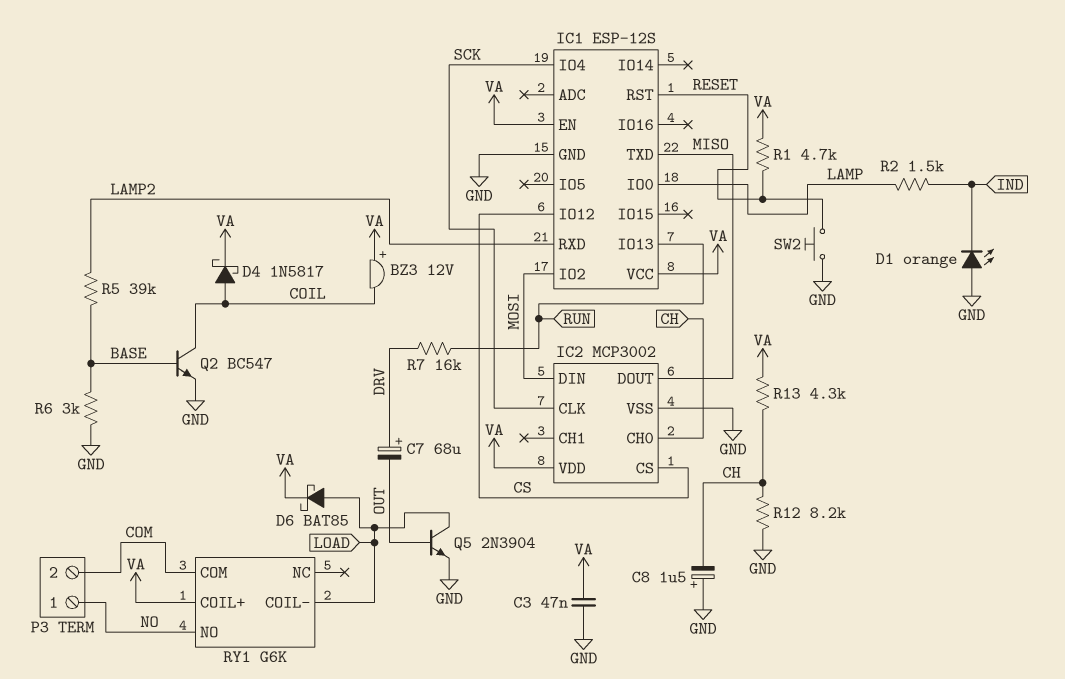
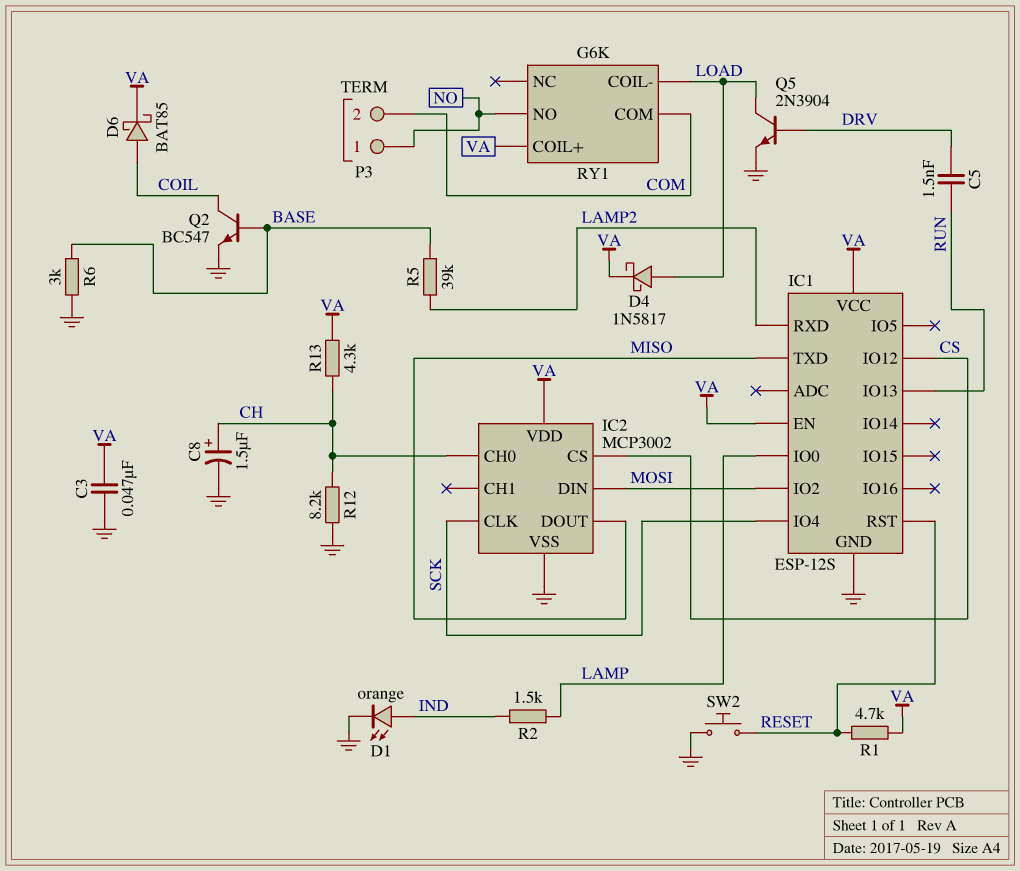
BZ3: buzzer 12V (plus VA, minus COIL) -> none
C5: none -> 1.5nF (DRV, RUN)
C7: 68uF (plus DRV, minus OUT) -> none
C8: 1.5uF (plus GND, minus CH) -> 1.5uF (plus CH, minus GND)
D1: LED orange (A GND, K IND) -> LED orange (A IND, K GND)
D4: schottky 1N5817 (A COIL, K VA) -> schottky 1N5817 (A LOAD, K VA)
D6: schottky BAT85 (A LOAD, K VA) -> schottky BAT85 (A COIL, K VA)
Q5: NPN 2N3904 (B OUT, C LOAD, E GND) -> NPN 2N3904 (B DRV, C LOAD, E GND)
R7: 16k (DRV, RUN) -> none

